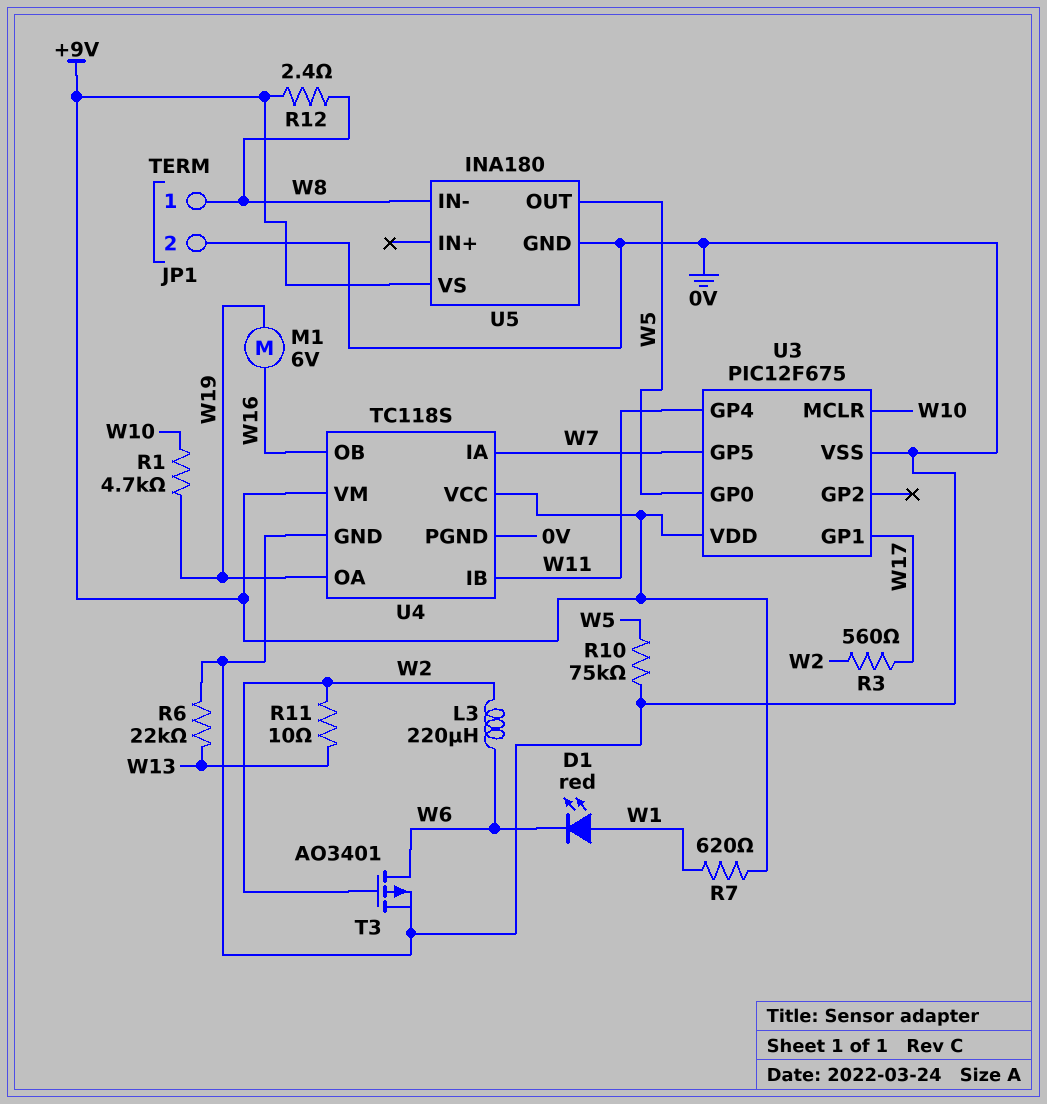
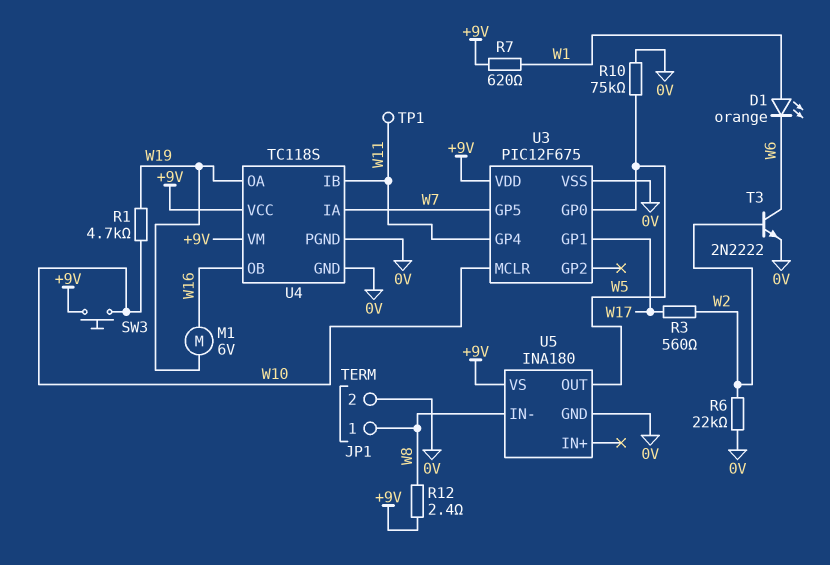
D1: LED red (A W1, K W6) -> LED orange (A W1, K W6)
L3: 220uH (W2, W6) -> none
R6: 22k (0V, W13) -> 22k (0V, W2)
R11: 10 (W2, W13) -> none
SW3: none -> button (+9V, W10)
T3: PMOS AO3401 (G W2, D W6, S 0V) -> NPN 2N2222 (B W2, C W6, E 0V)
TP1: none -> test point (W11)

